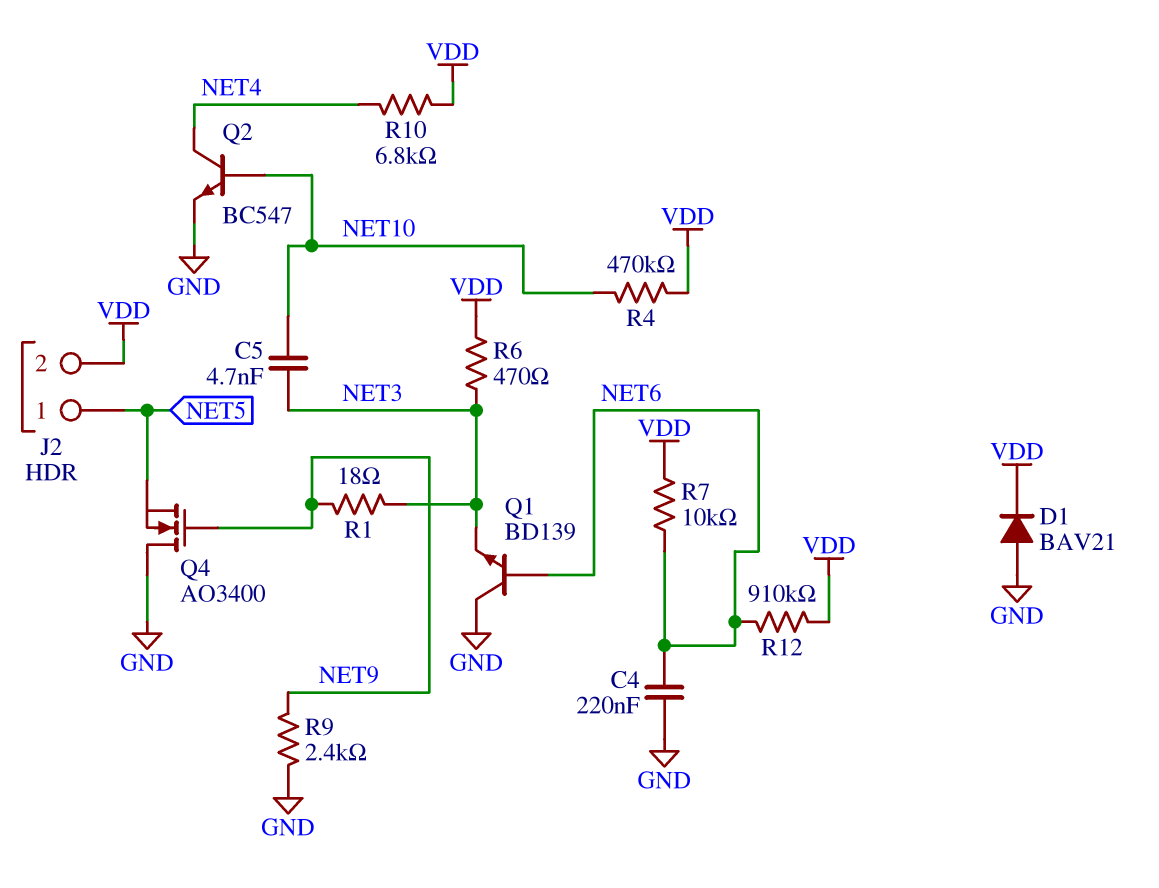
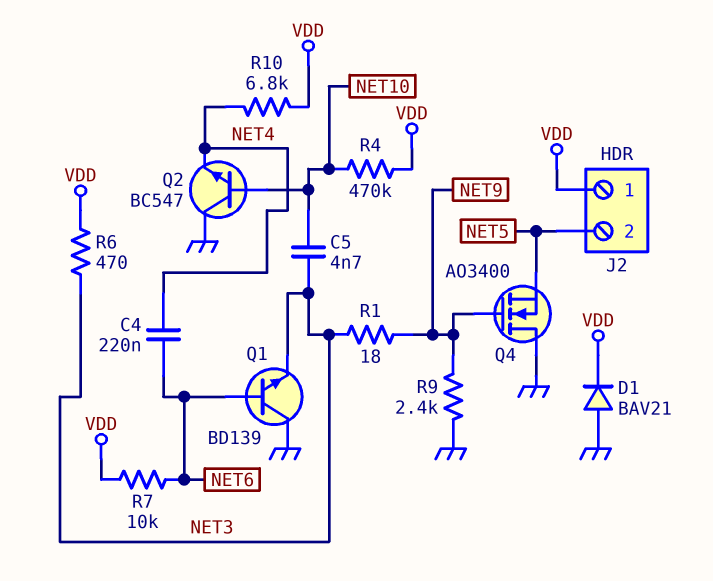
C4: 220nF (GND, NET6) -> 220nF (NET4, NET6)
J2 pin 1: NET5 -> VDD
J2 pin 2: VDD -> NET5
Q2: NPN BC547 (B NET10, C NET4, E GND) -> NPN BC547 (B NET10, C GND, E NET4)
R12: 910k (NET6, VDD) -> none

